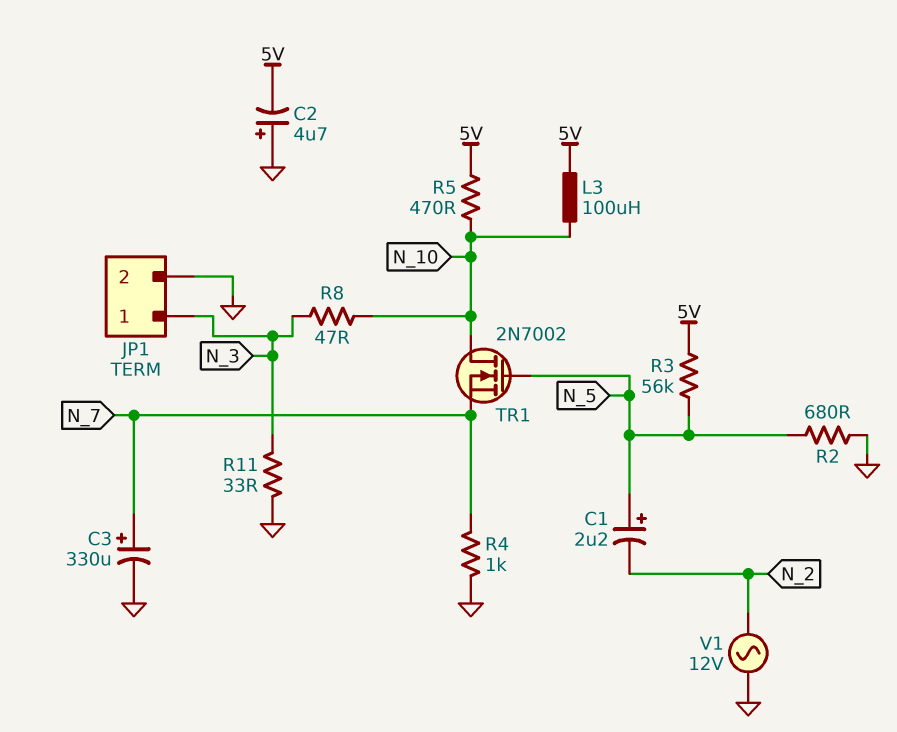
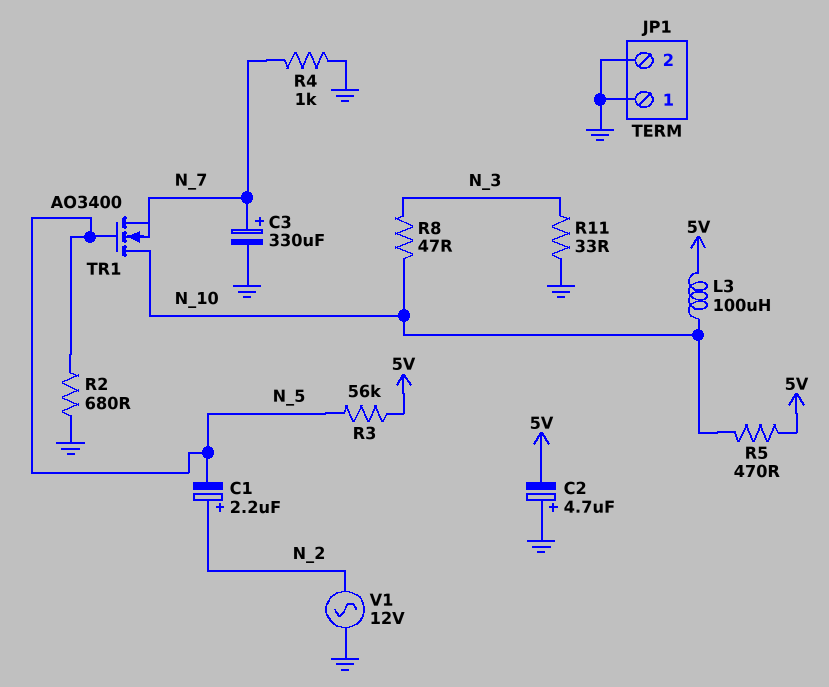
C1: 2.2uF (plus N_5, minus N_2) -> 2.2uF (plus N_2, minus N_5)
JP1 pin 1: N_3 -> GND
TR1: NMOS 2N7002 (G N_5, D N_10, S N_7) -> NMOS AO3400 (G N_5, D N_10, S N_7)

